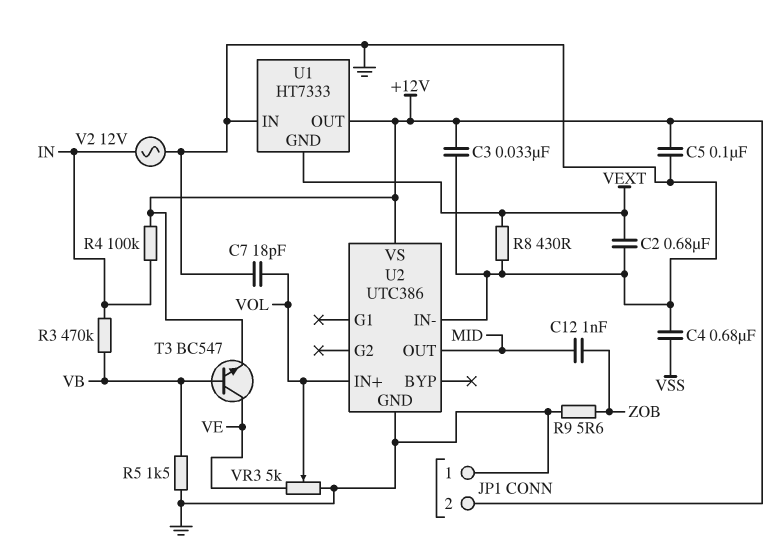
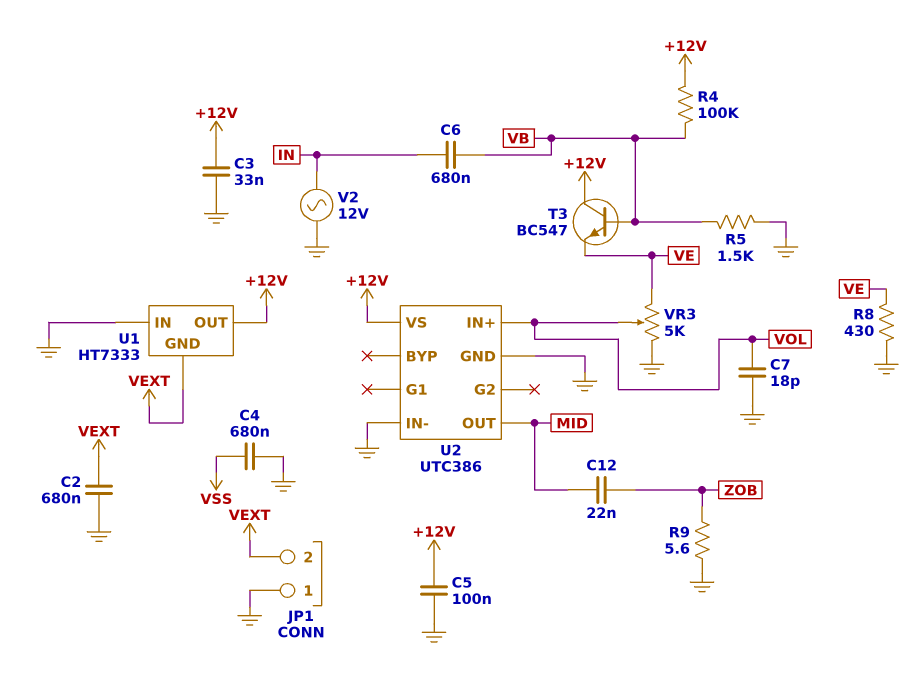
C6: none -> 680nF (IN, VB)
C12: 1nF (MID, ZOB) -> 22nF (MID, ZOB)
JP1 pin 2: +12V -> VEXT
R3: 470k (IN, VB) -> none
R4: 100k (+12V, IN) -> 100k (+12V, VB)
R8: 430 (GND, VEXT) -> 430 (GND, VE)
T3: NPN BC547 (B VB, C VE, E +12V) -> NPN BC547 (B VB, C +12V, E VE)

